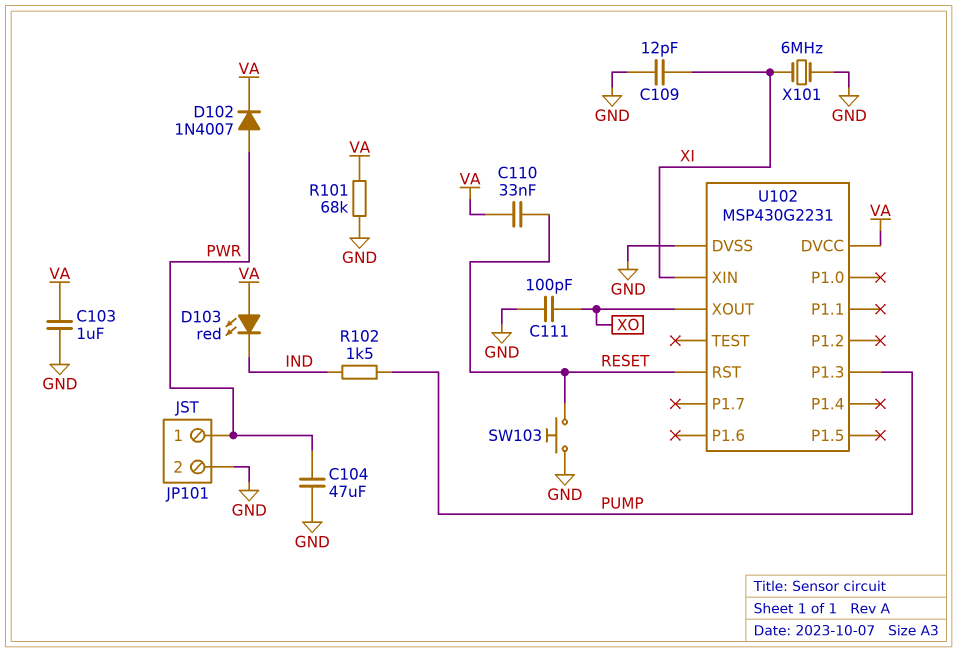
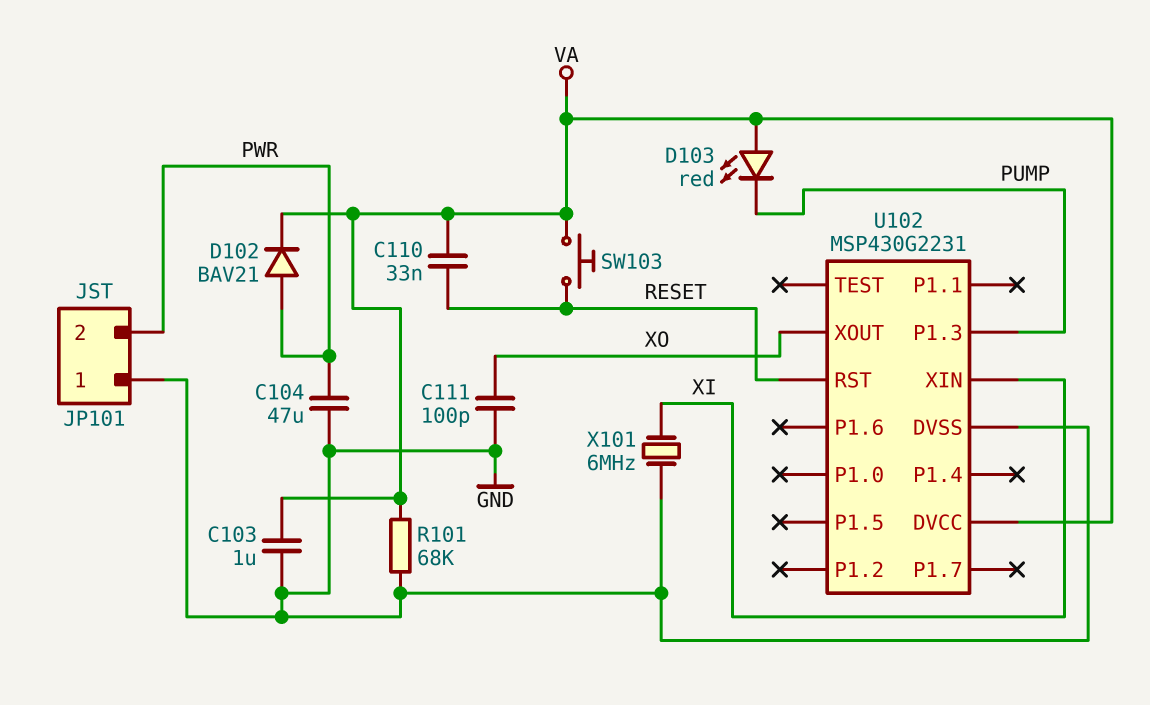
C109: 12pF (GND, XI) -> none
D102: diode 1N4007 (A PWR, K VA) -> diode BAV21 (A PWR, K VA)
D103: LED red (A VA, K IND) -> LED red (A VA, K PUMP)
JP101 pin 1: PWR -> GND
JP101 pin 2: GND -> PWR
R102: 1.5k (IND, PUMP) -> none
SW103: button (GND, RESET) -> button (RESET, VA)

